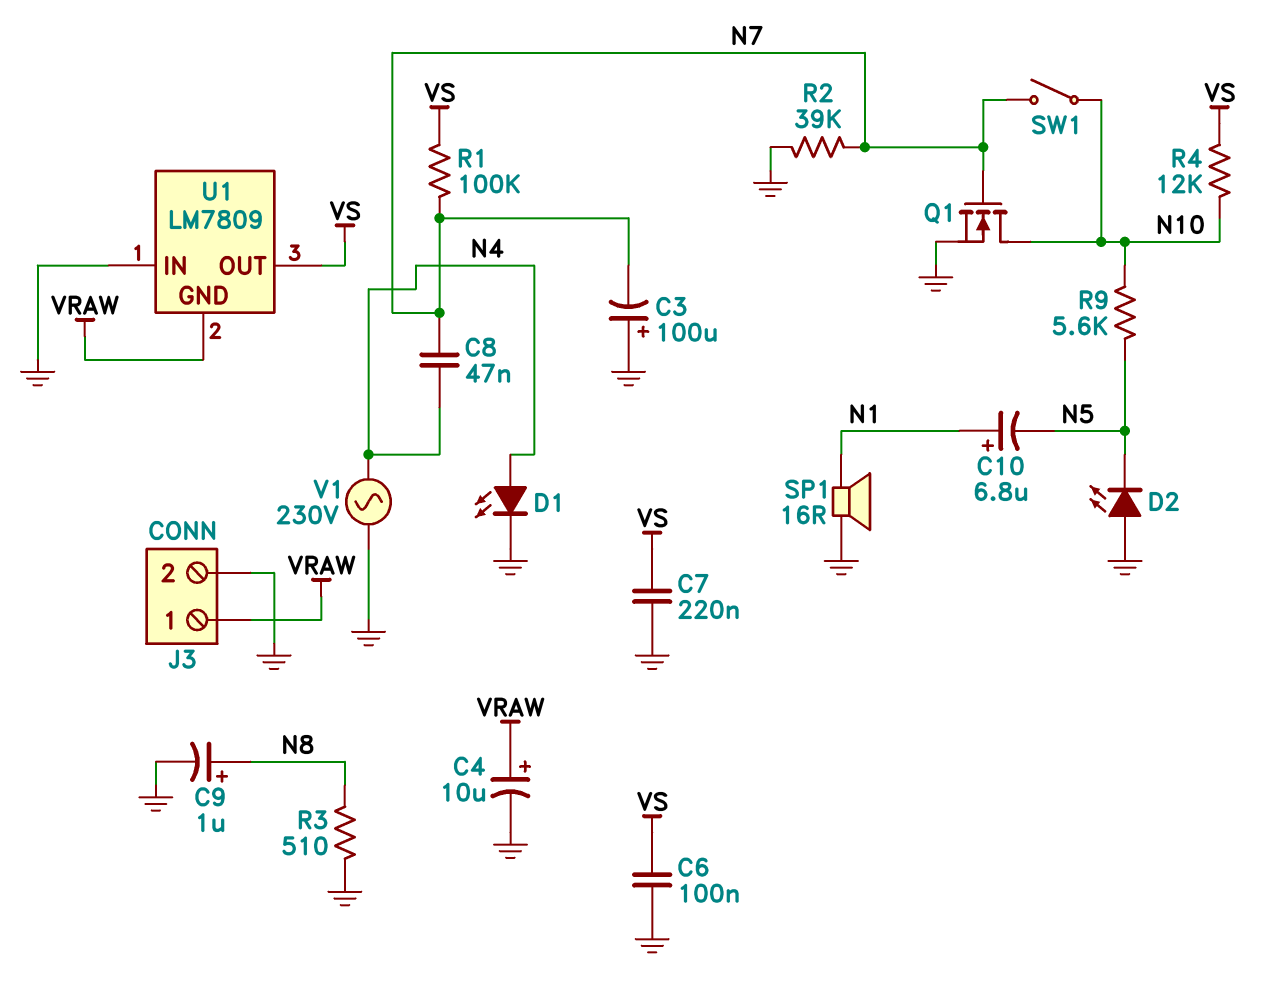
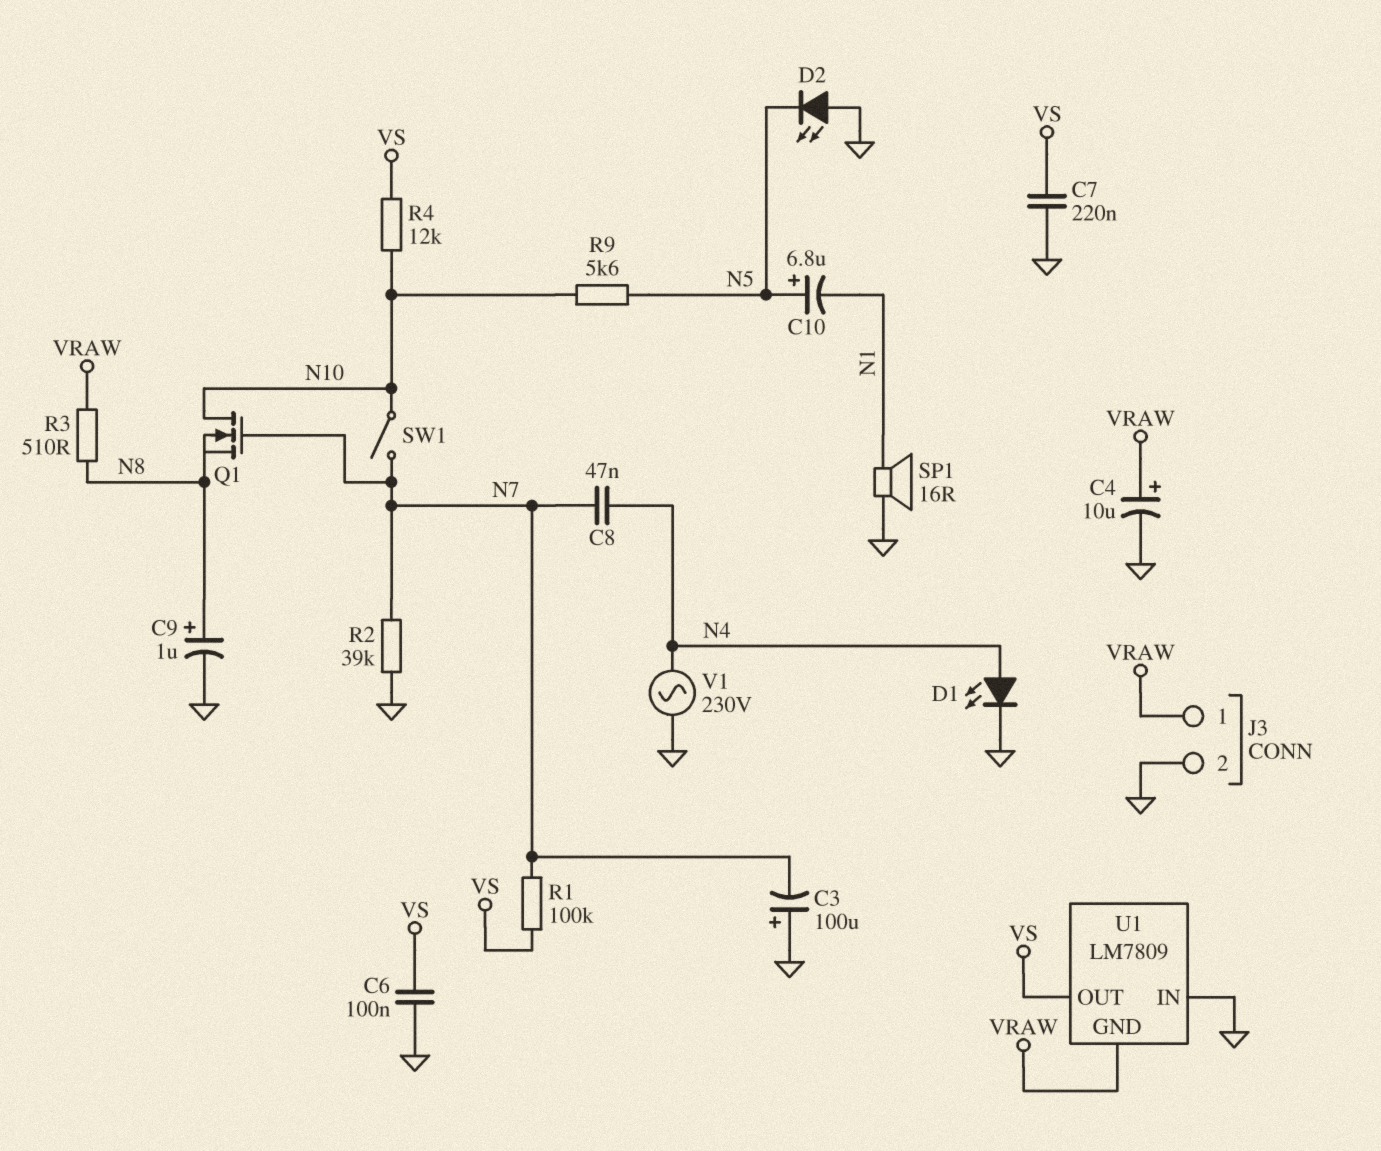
C10: 6.8uF (plus N1, minus N5) -> 6.8uF (plus N5, minus N1)
Q1: NMOS (G N7, D N10, S GND) -> NMOS (G N7, D N10, S N8)
R3: 510 (GND, N8) -> 510 (N8, VRAW)

